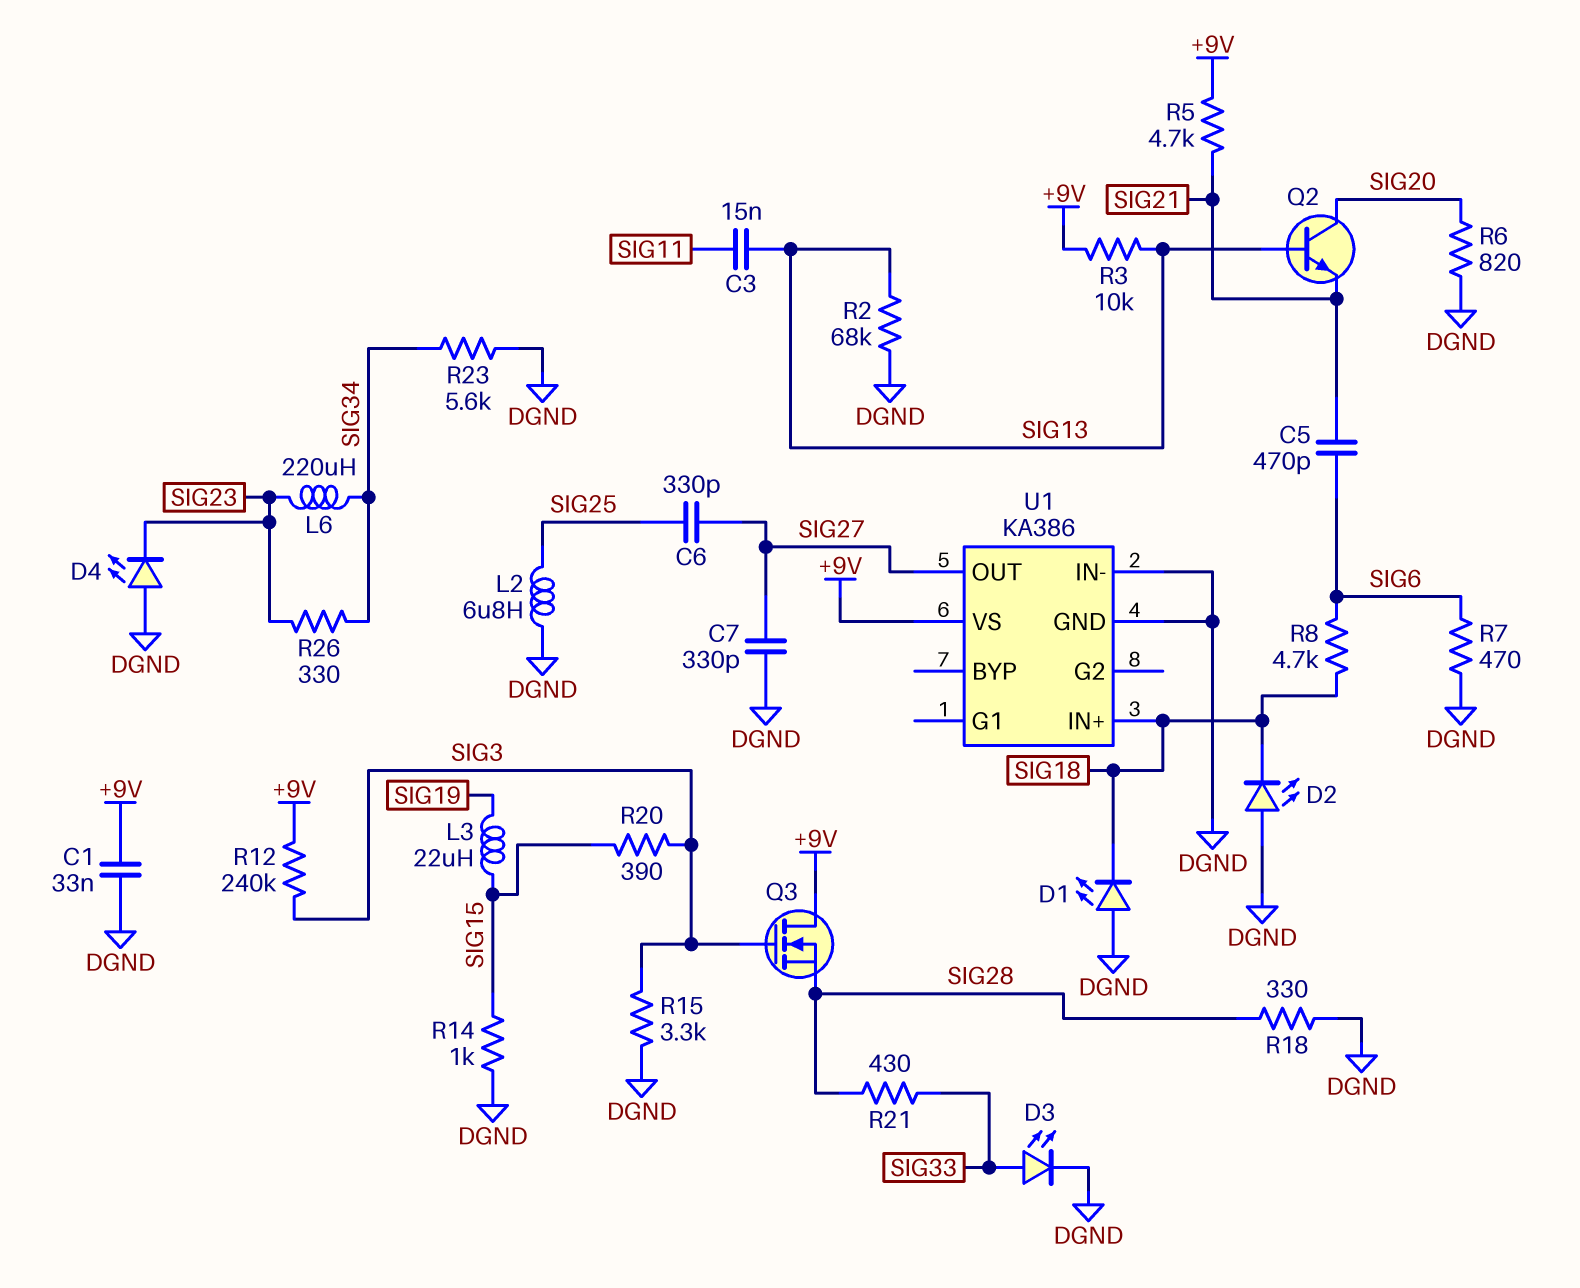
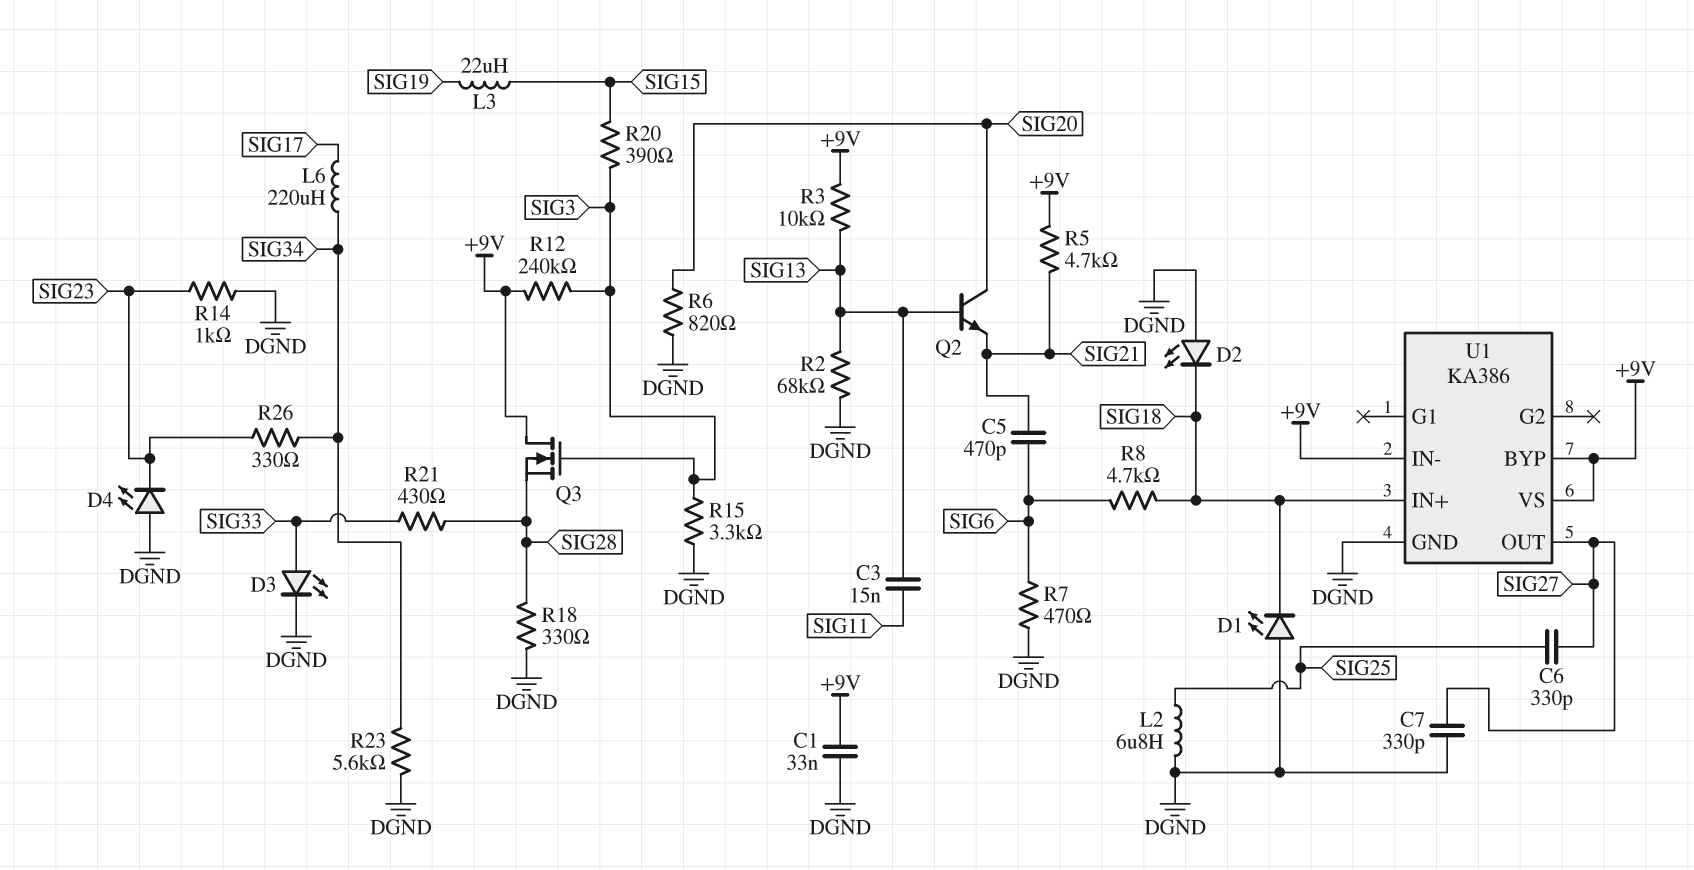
L6: 220uH (SIG23, SIG34) -> 220uH (SIG17, SIG34)
R14: 1k (DGND, SIG15) -> 1k (DGND, SIG23)
U1 pin BYP: none -> +9V
U1 pin IN-: DGND -> +9V

